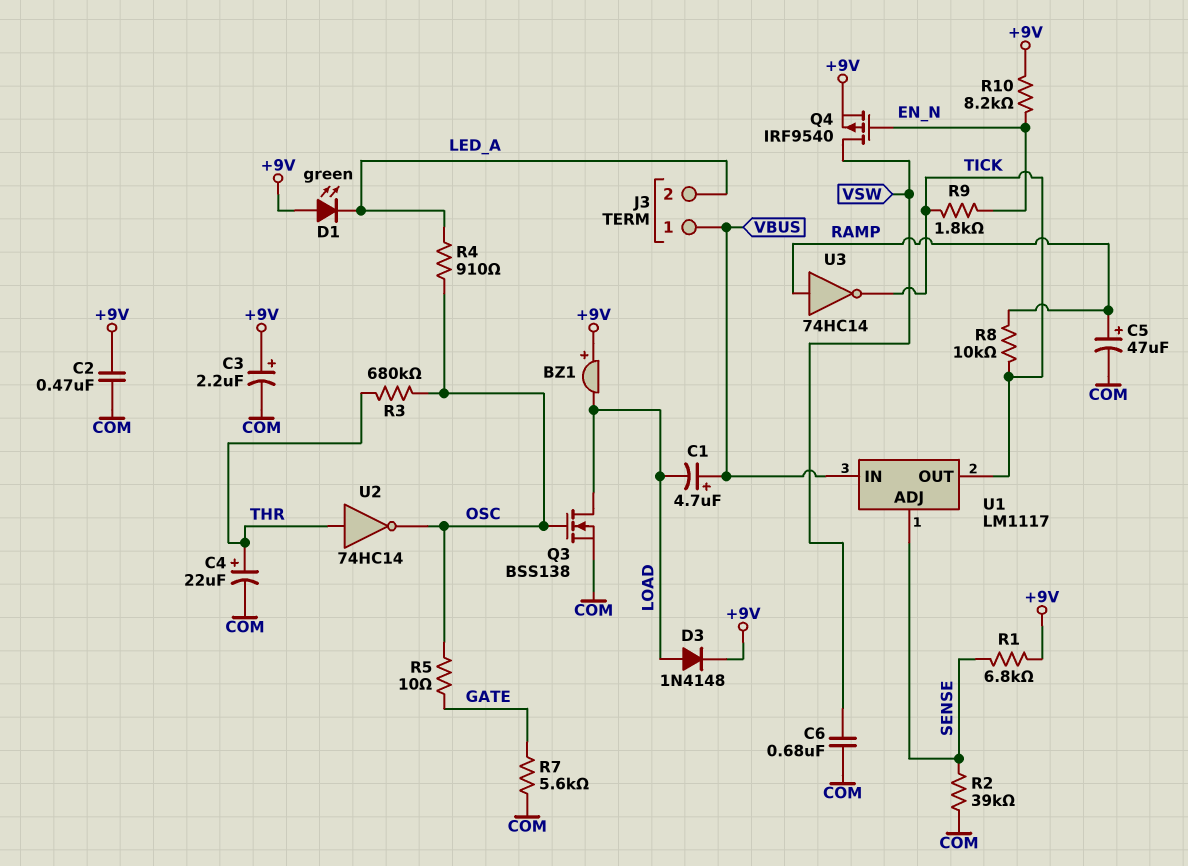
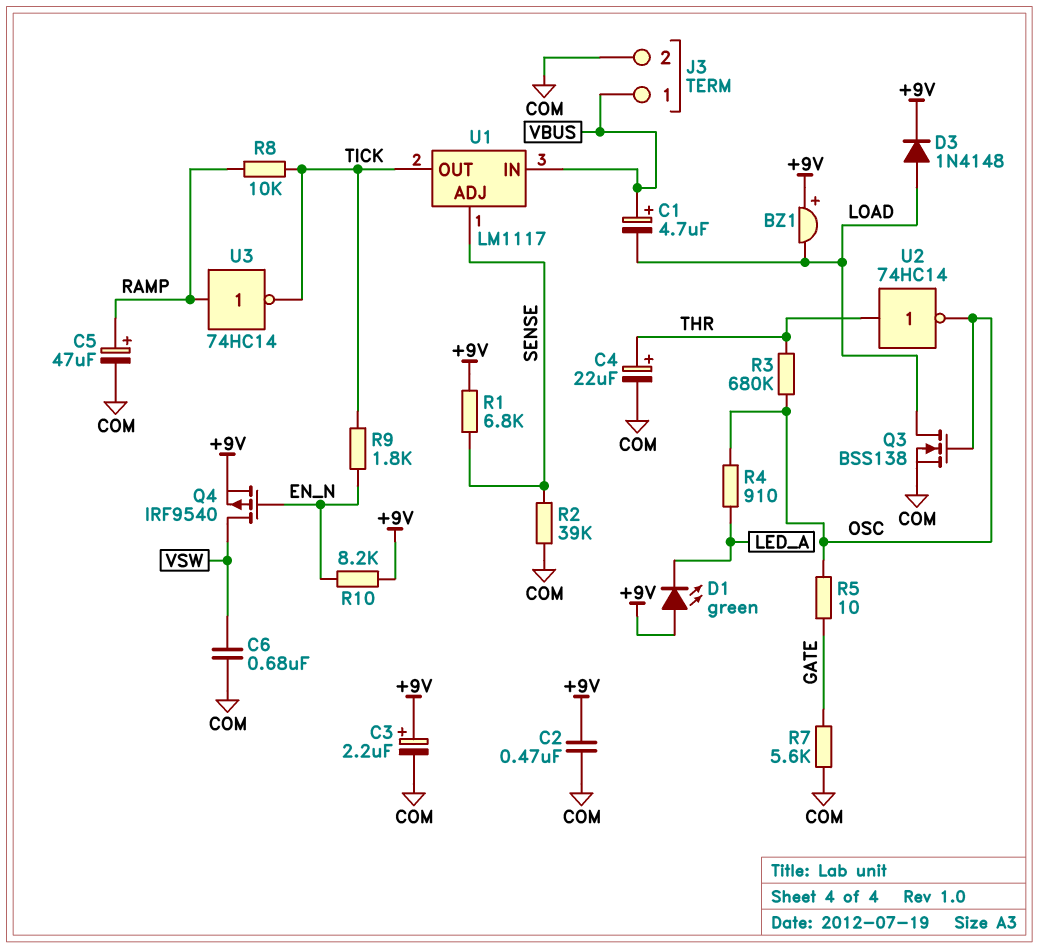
J3 pin 2: LED_A -> COM

